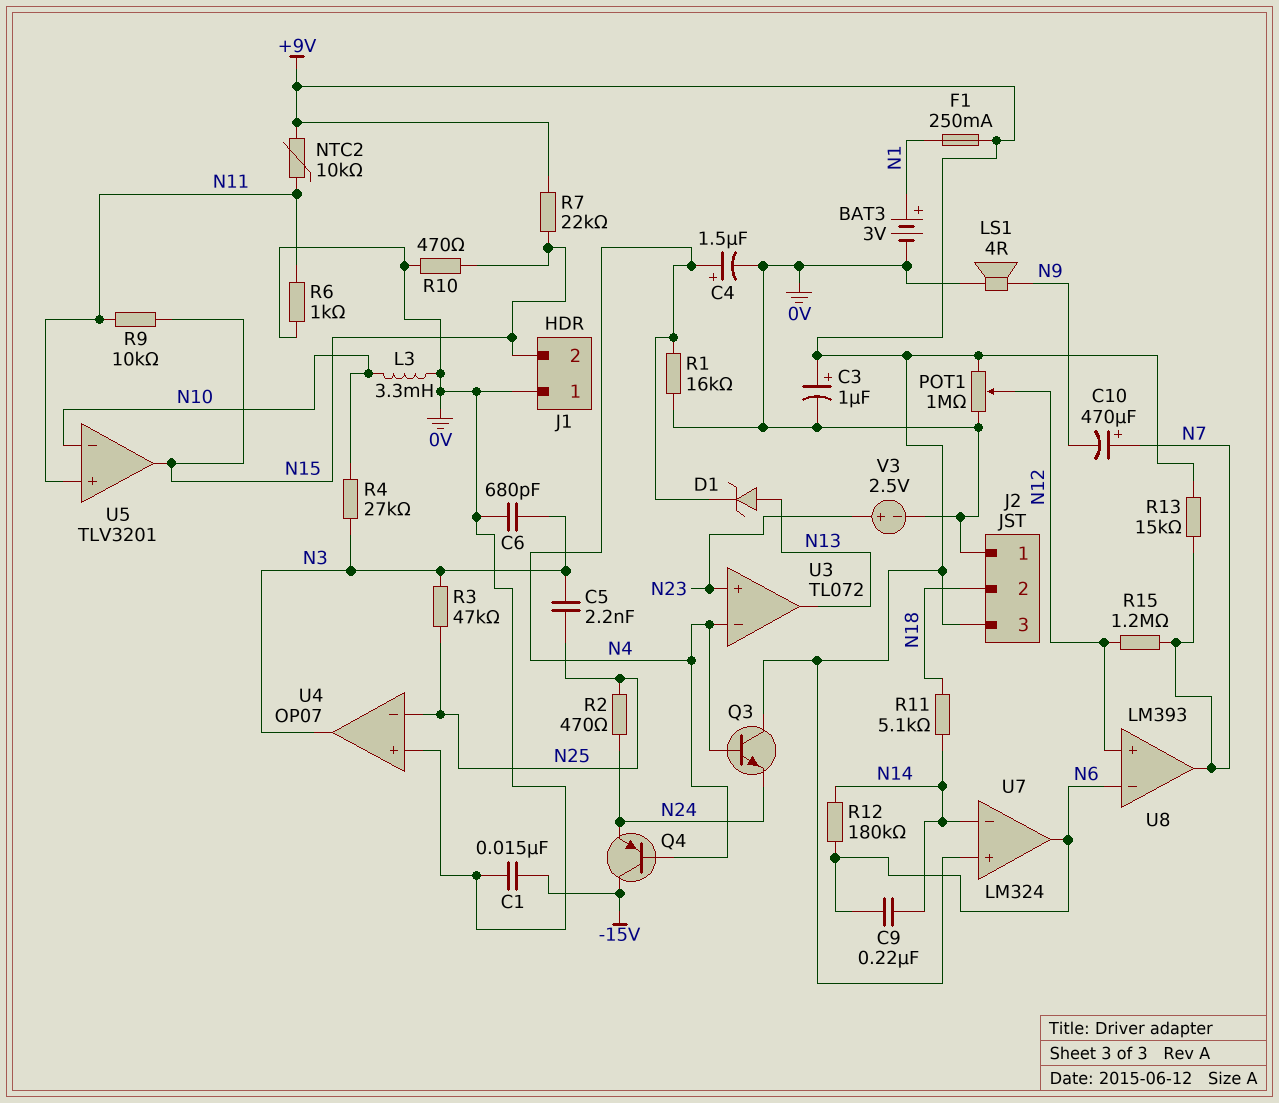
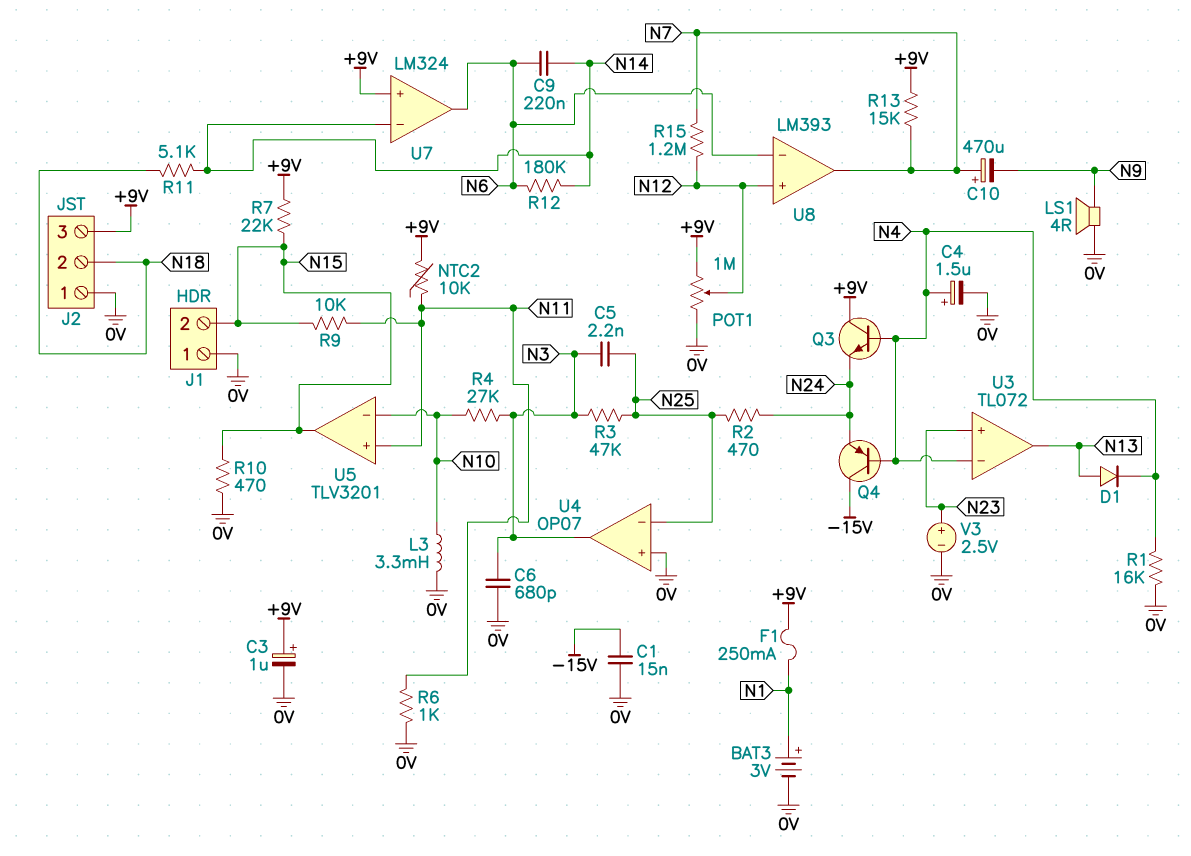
D1: zener (A N13, K N4) -> diode (A N13, K N4)

